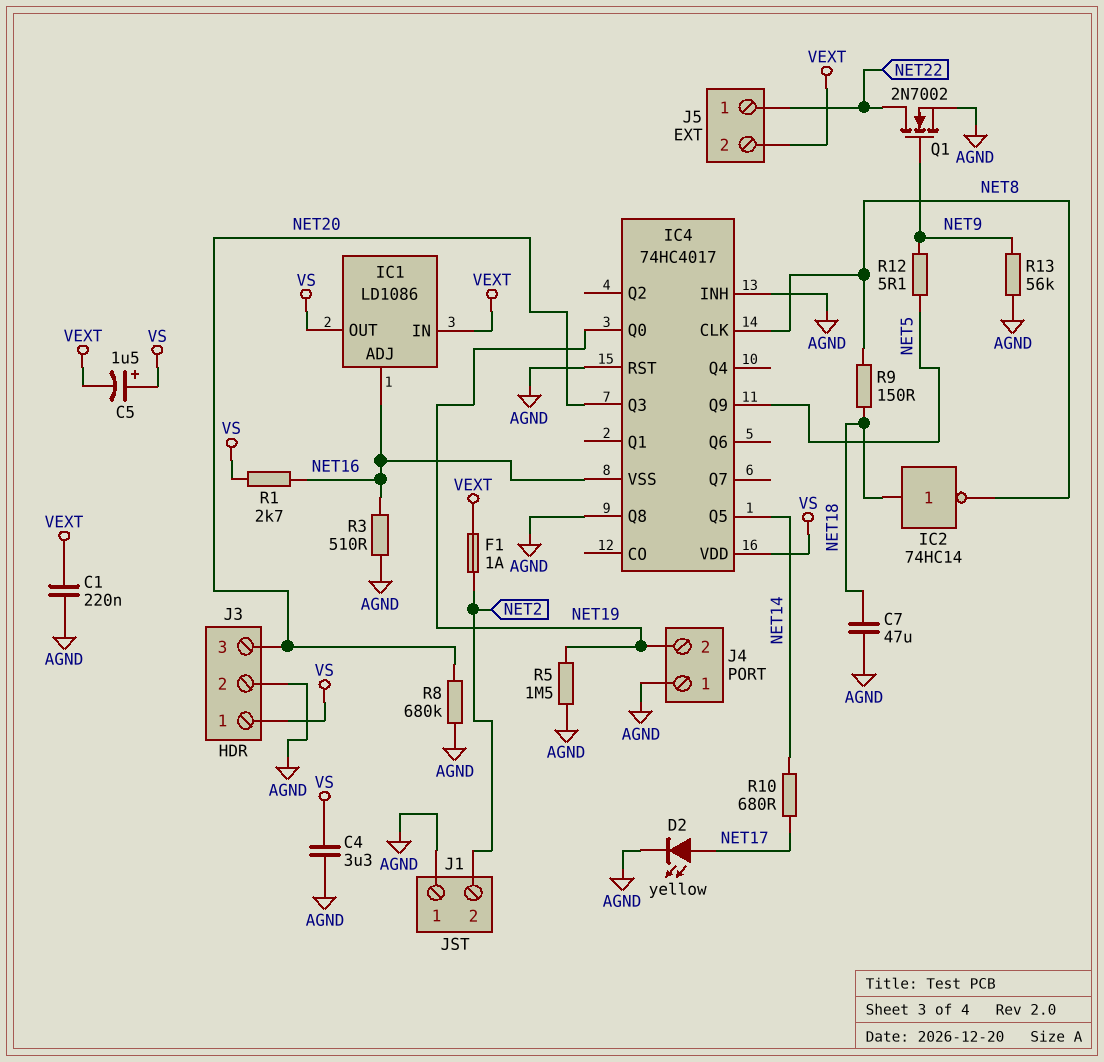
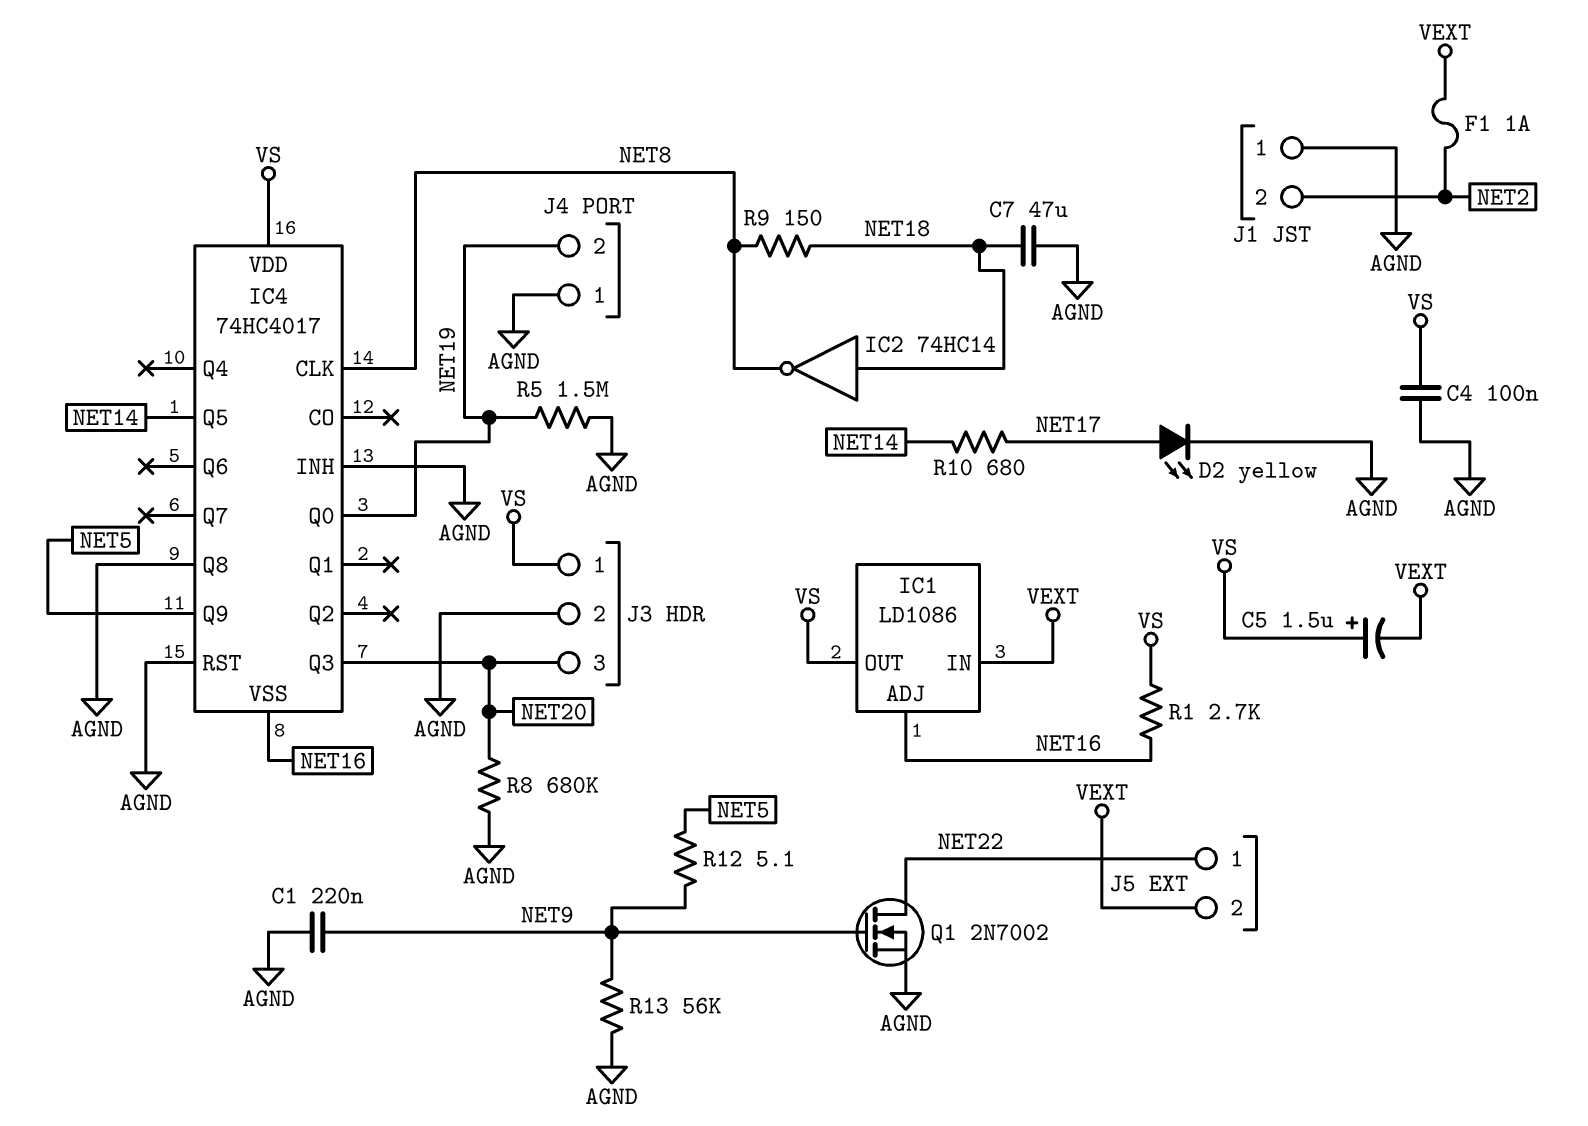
C1: 220nF (AGND, VEXT) -> 220nF (AGND, NET9)
C4: 3.3uF (AGND, VS) -> 100nF (AGND, VS)
R3: 510 (AGND, NET16) -> none

